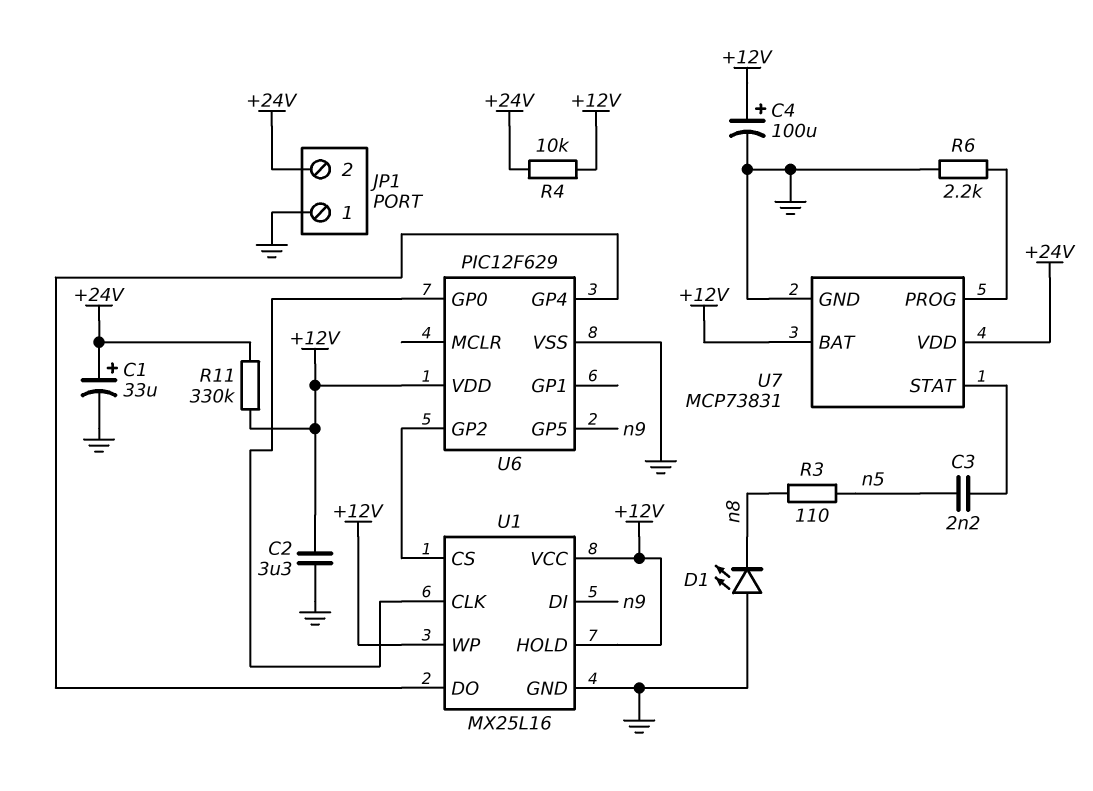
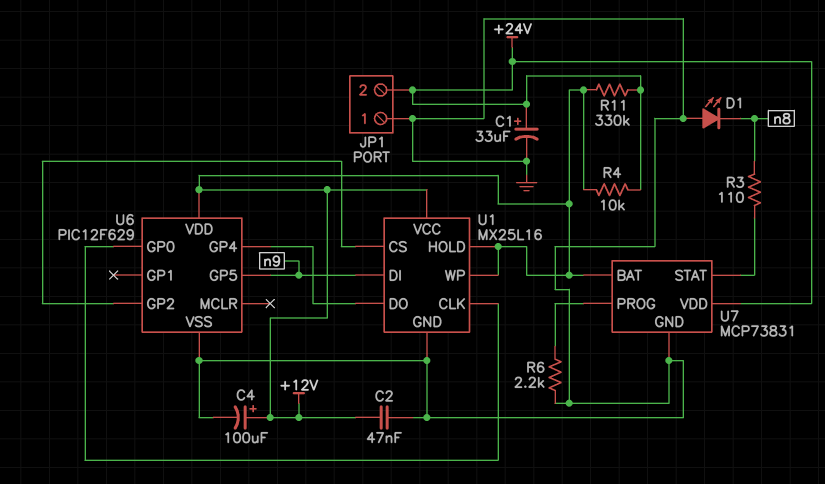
C2: 3.3uF (+12V, GND) -> 47nF (+12V, GND)
C3: 2.2nF (U7/STAT, n5) -> none
R3: 110 (n5, n8) -> 110 (U7/STAT, n8)

